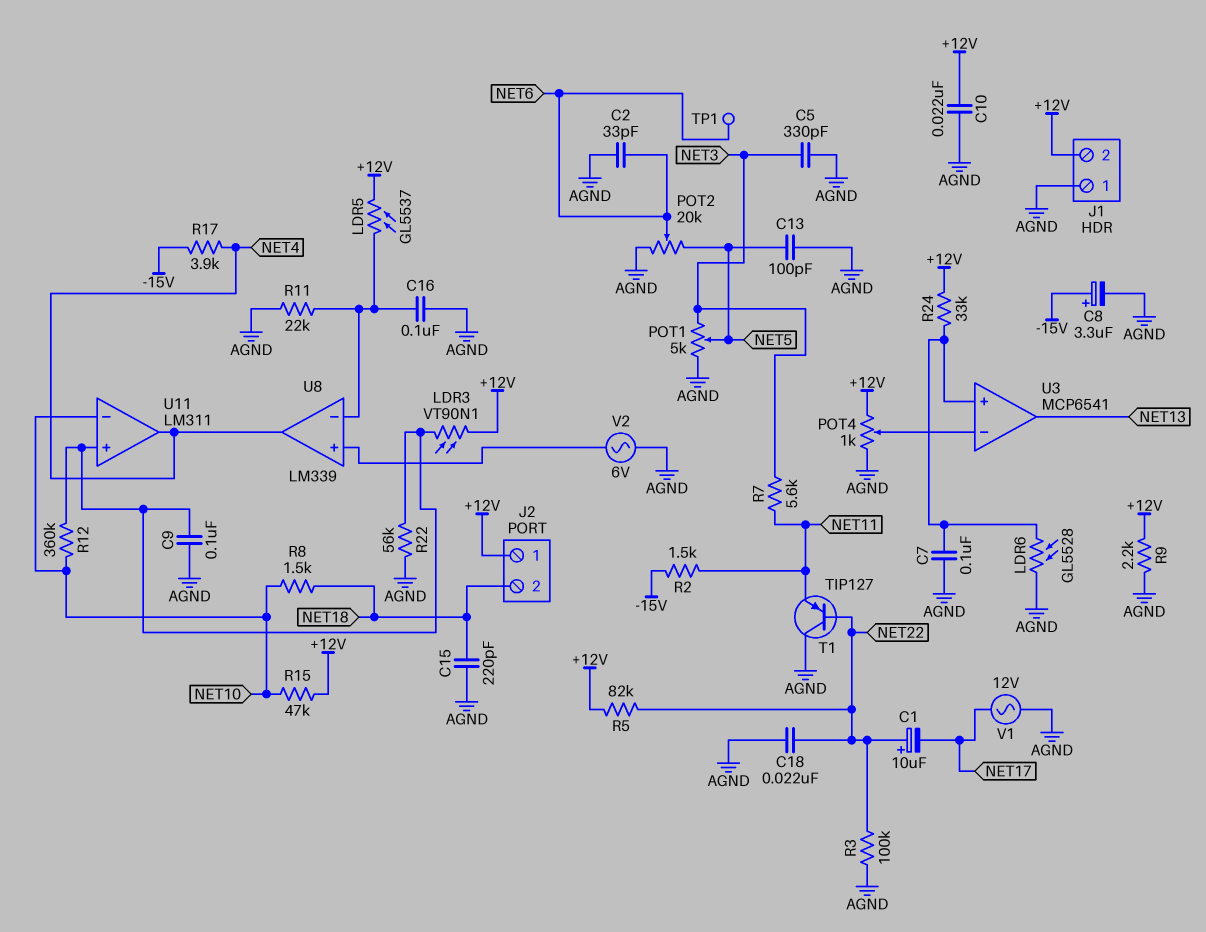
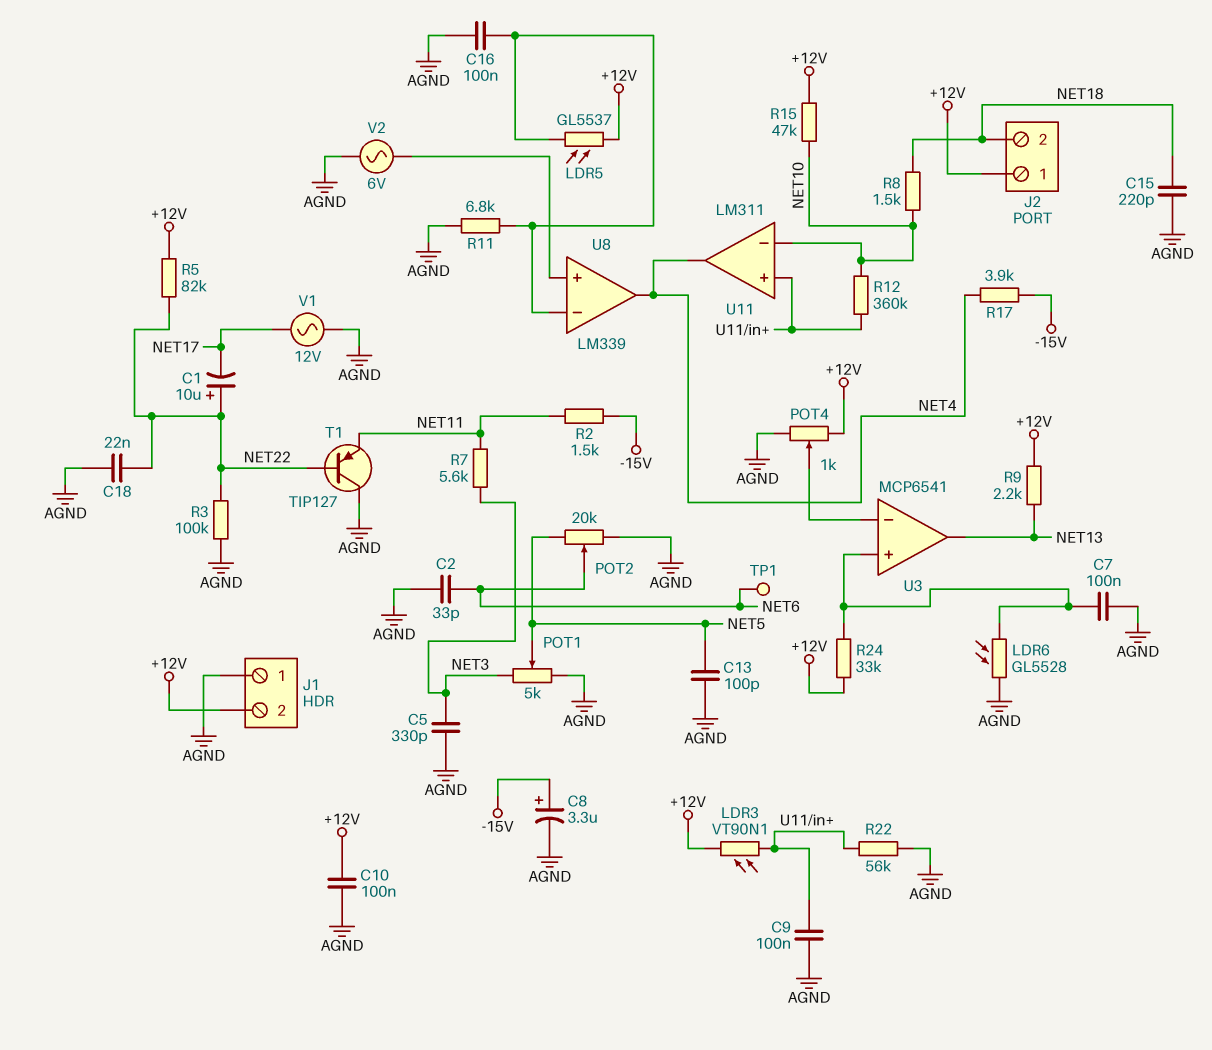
C10: 22nF (+12V, AGND) -> 100nF (+12V, AGND)
R9: 2.2k (+12V, AGND) -> 2.2k (+12V, NET13)
R11: 22k (AGND, U8/in-) -> 6.8k (AGND, U8/in-)

